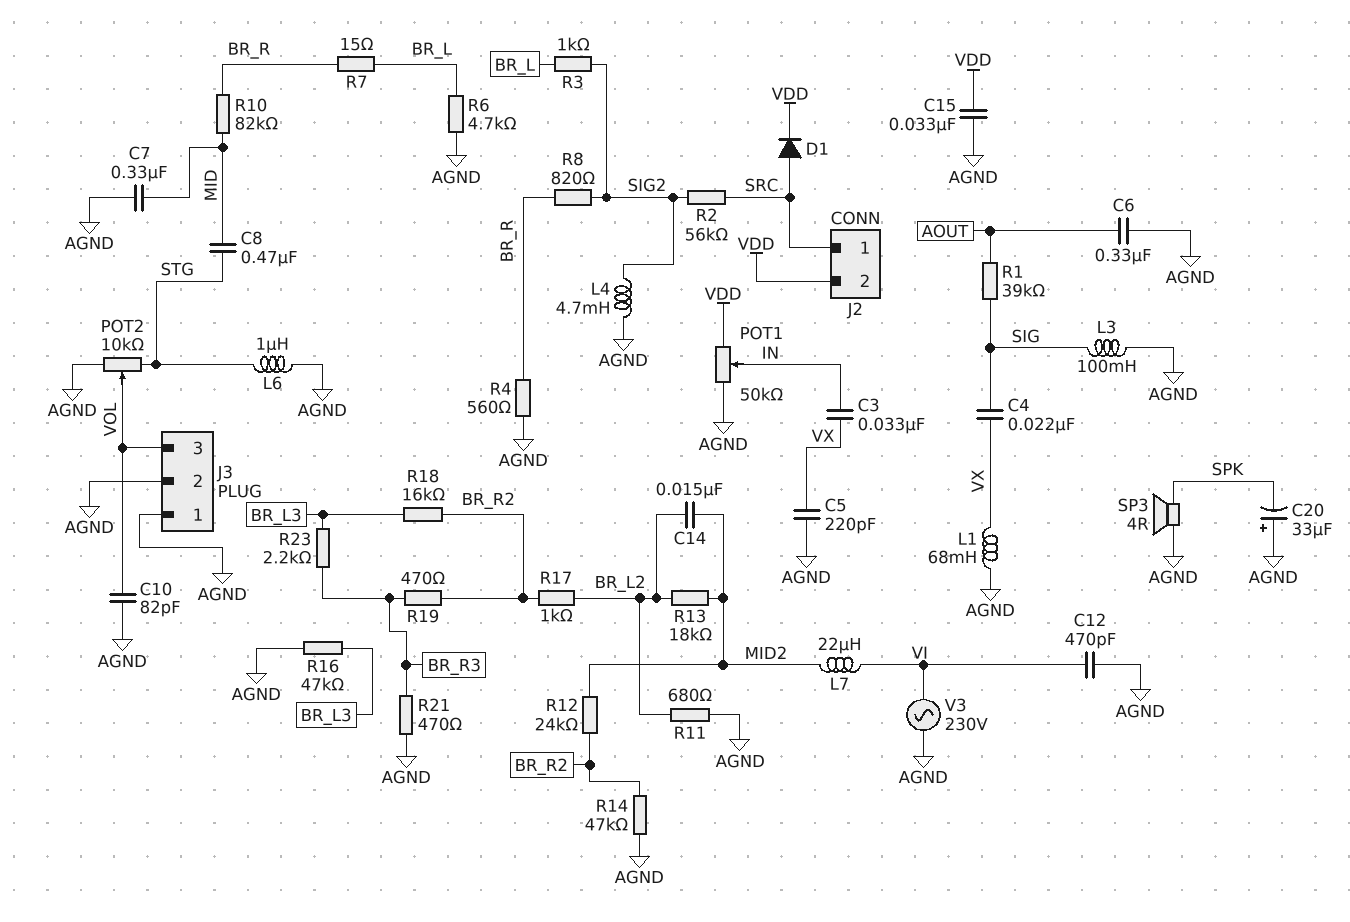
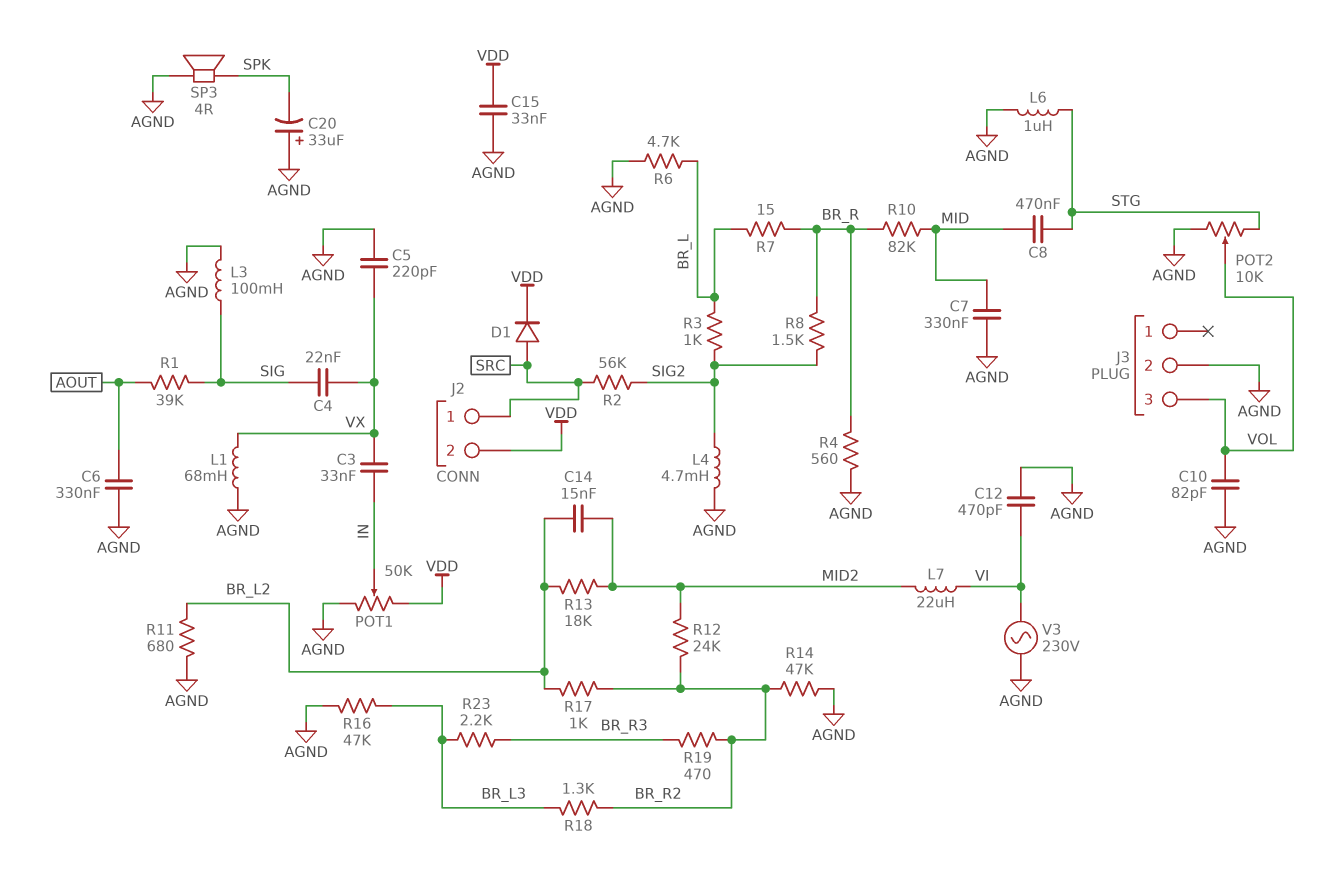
J3 pin 1: AGND -> none
R8: 820 (BR_R, SIG2) -> 1.5k (BR_R, SIG2)
R18: 16k (BR_L3, BR_R2) -> 1.3k (BR_L3, BR_R2)
R21: 470 (AGND, BR_R3) -> none

